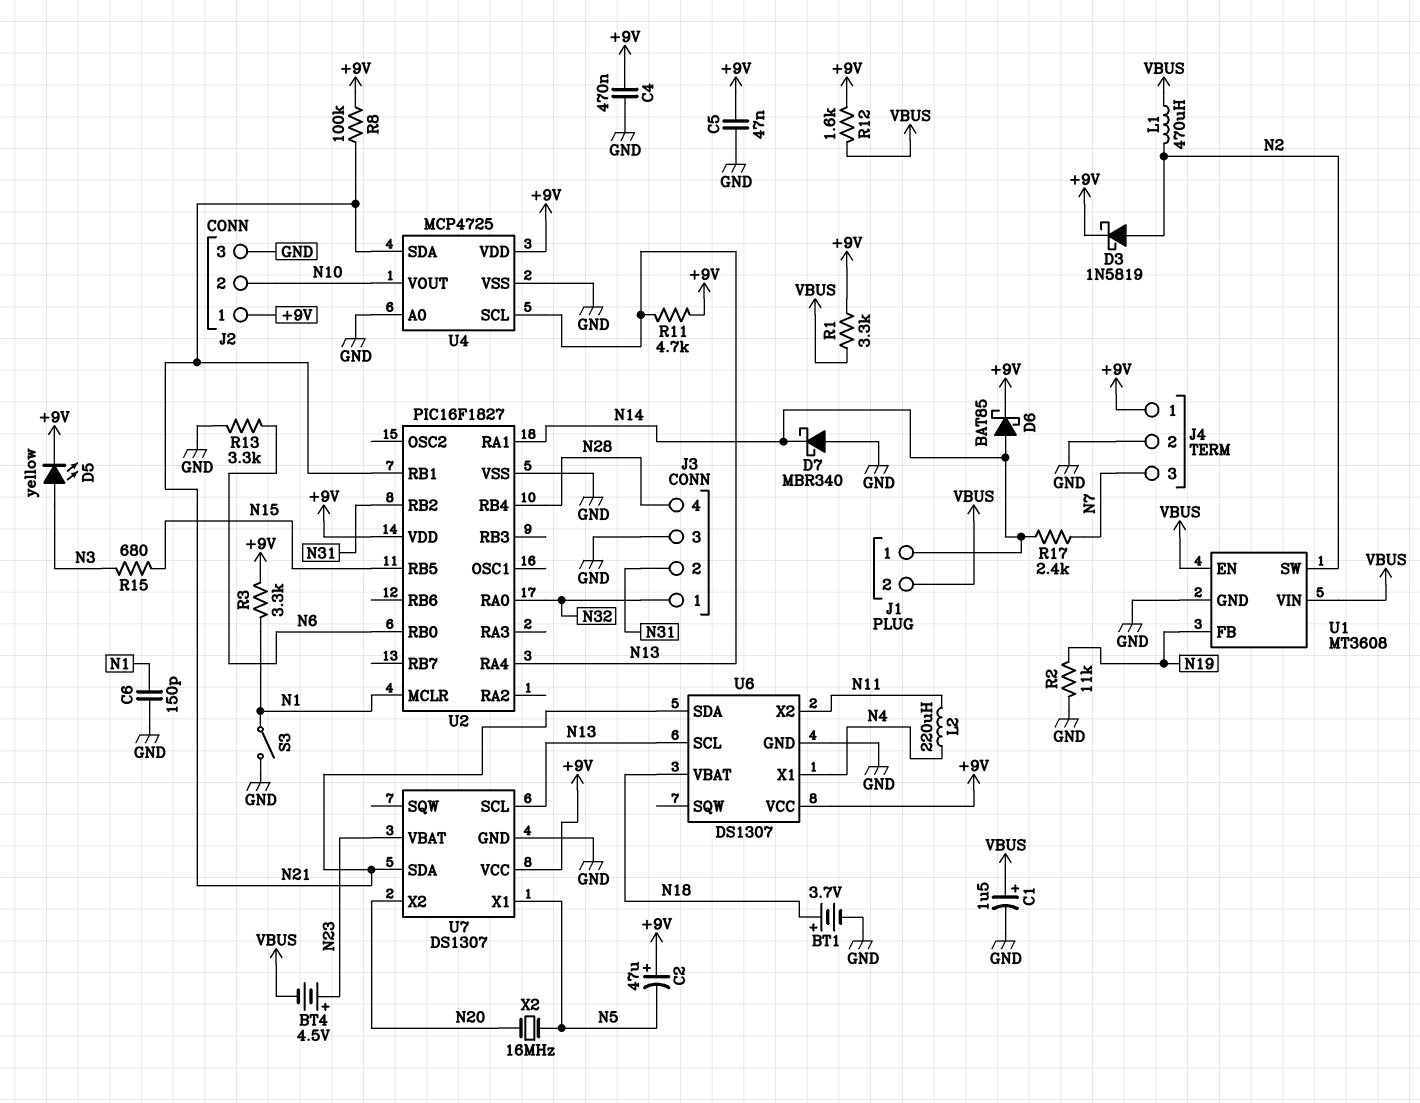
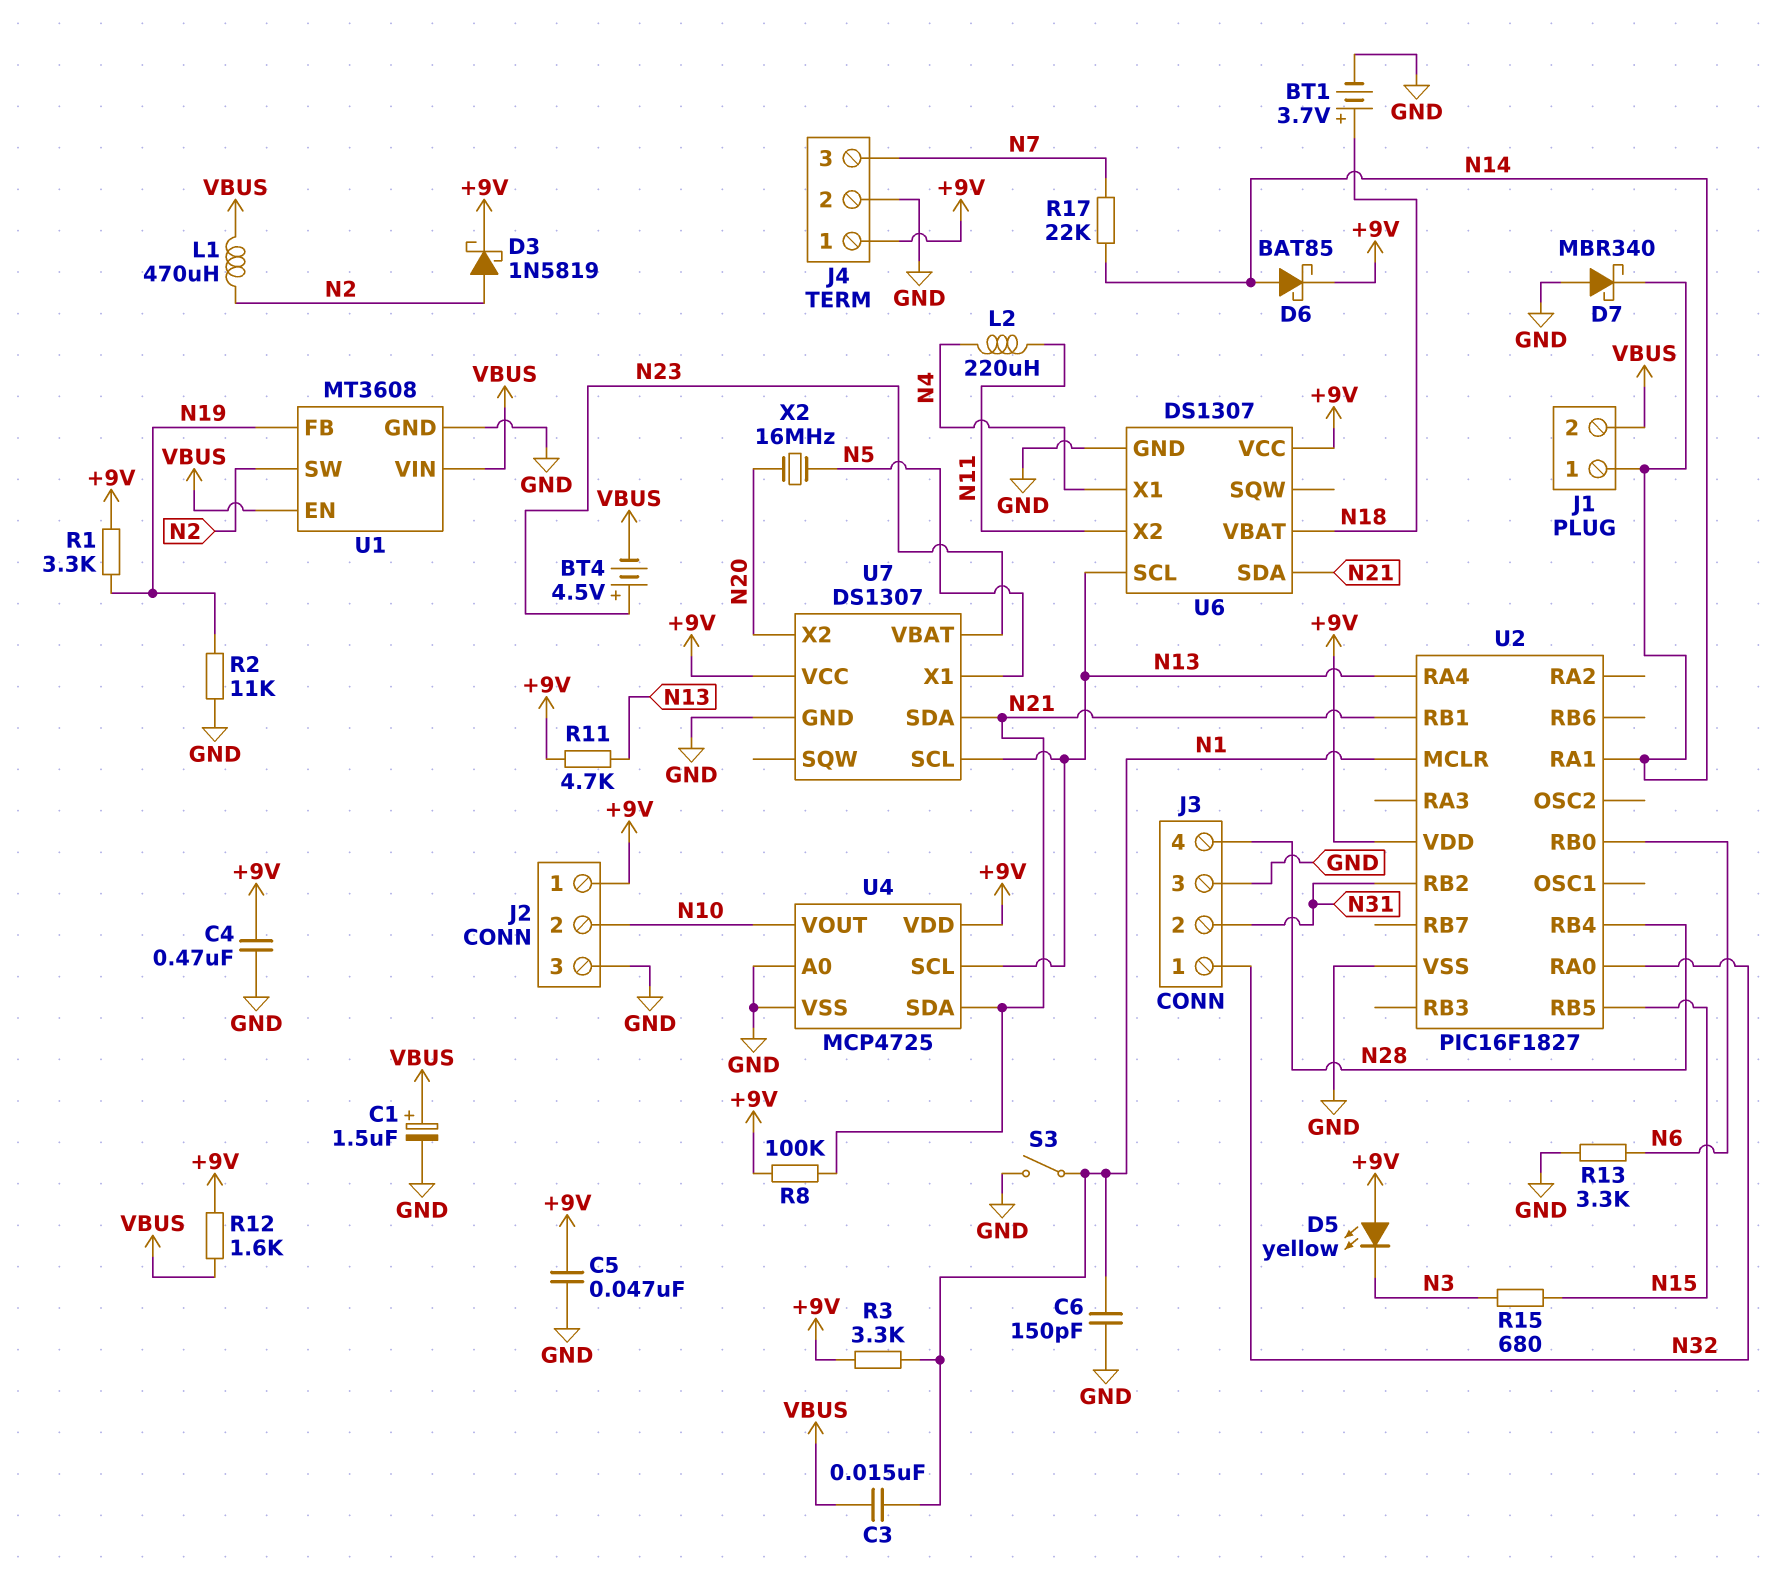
C2: 47uF (plus +9V, minus N5) -> none
C3: none -> 15nF (N1, VBUS)
D5: LED yellow (A N3, K +9V) -> LED yellow (A +9V, K N3)
R1: 3.3k (+9V, VBUS) -> 3.3k (+9V, N19)
R17: 2.4k (N7, N14) -> 22k (N7, N14)

